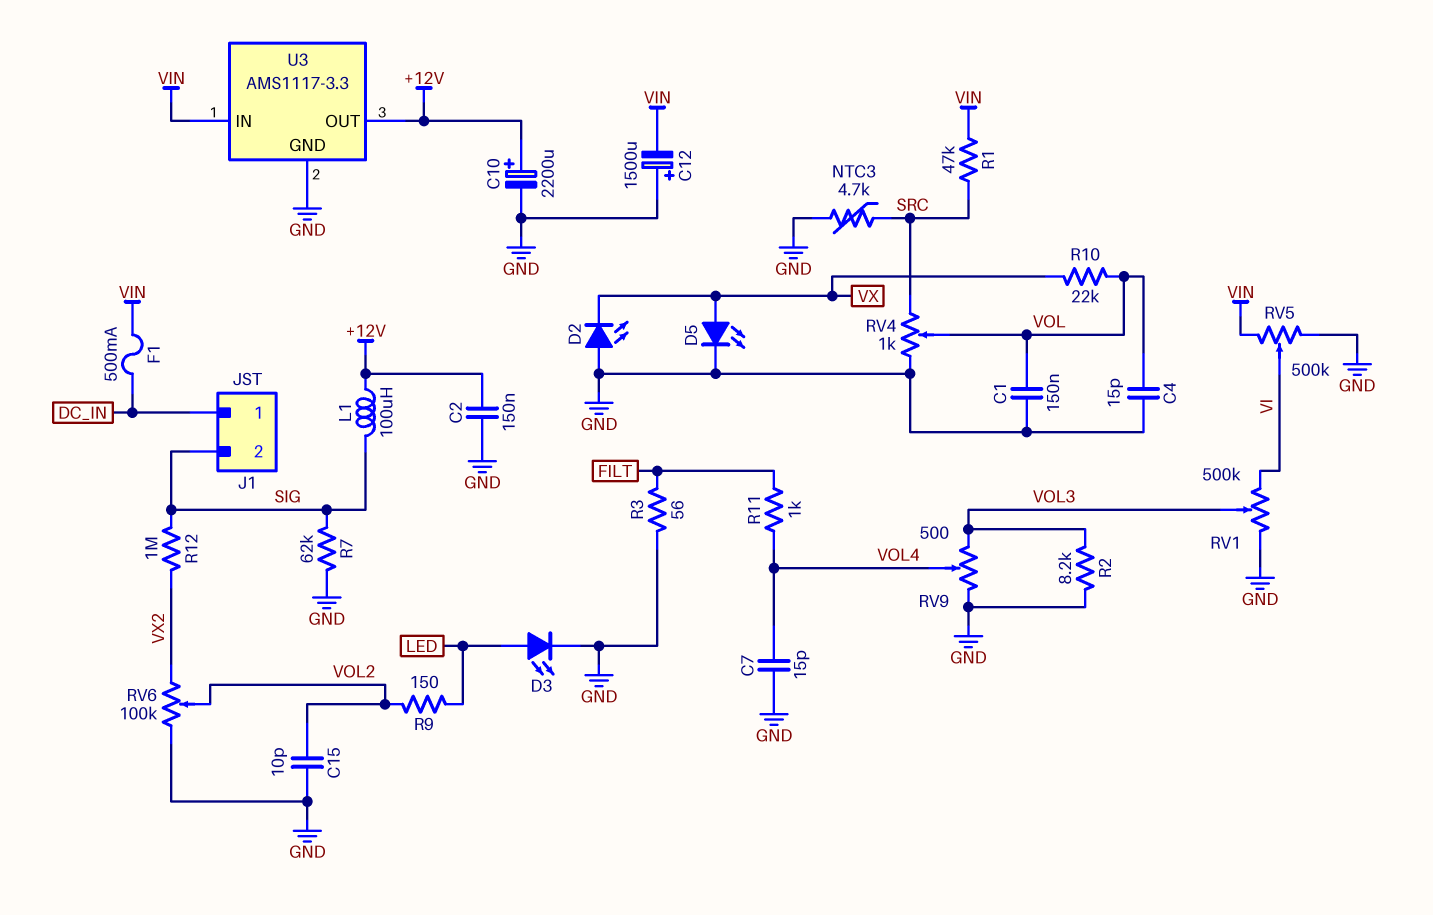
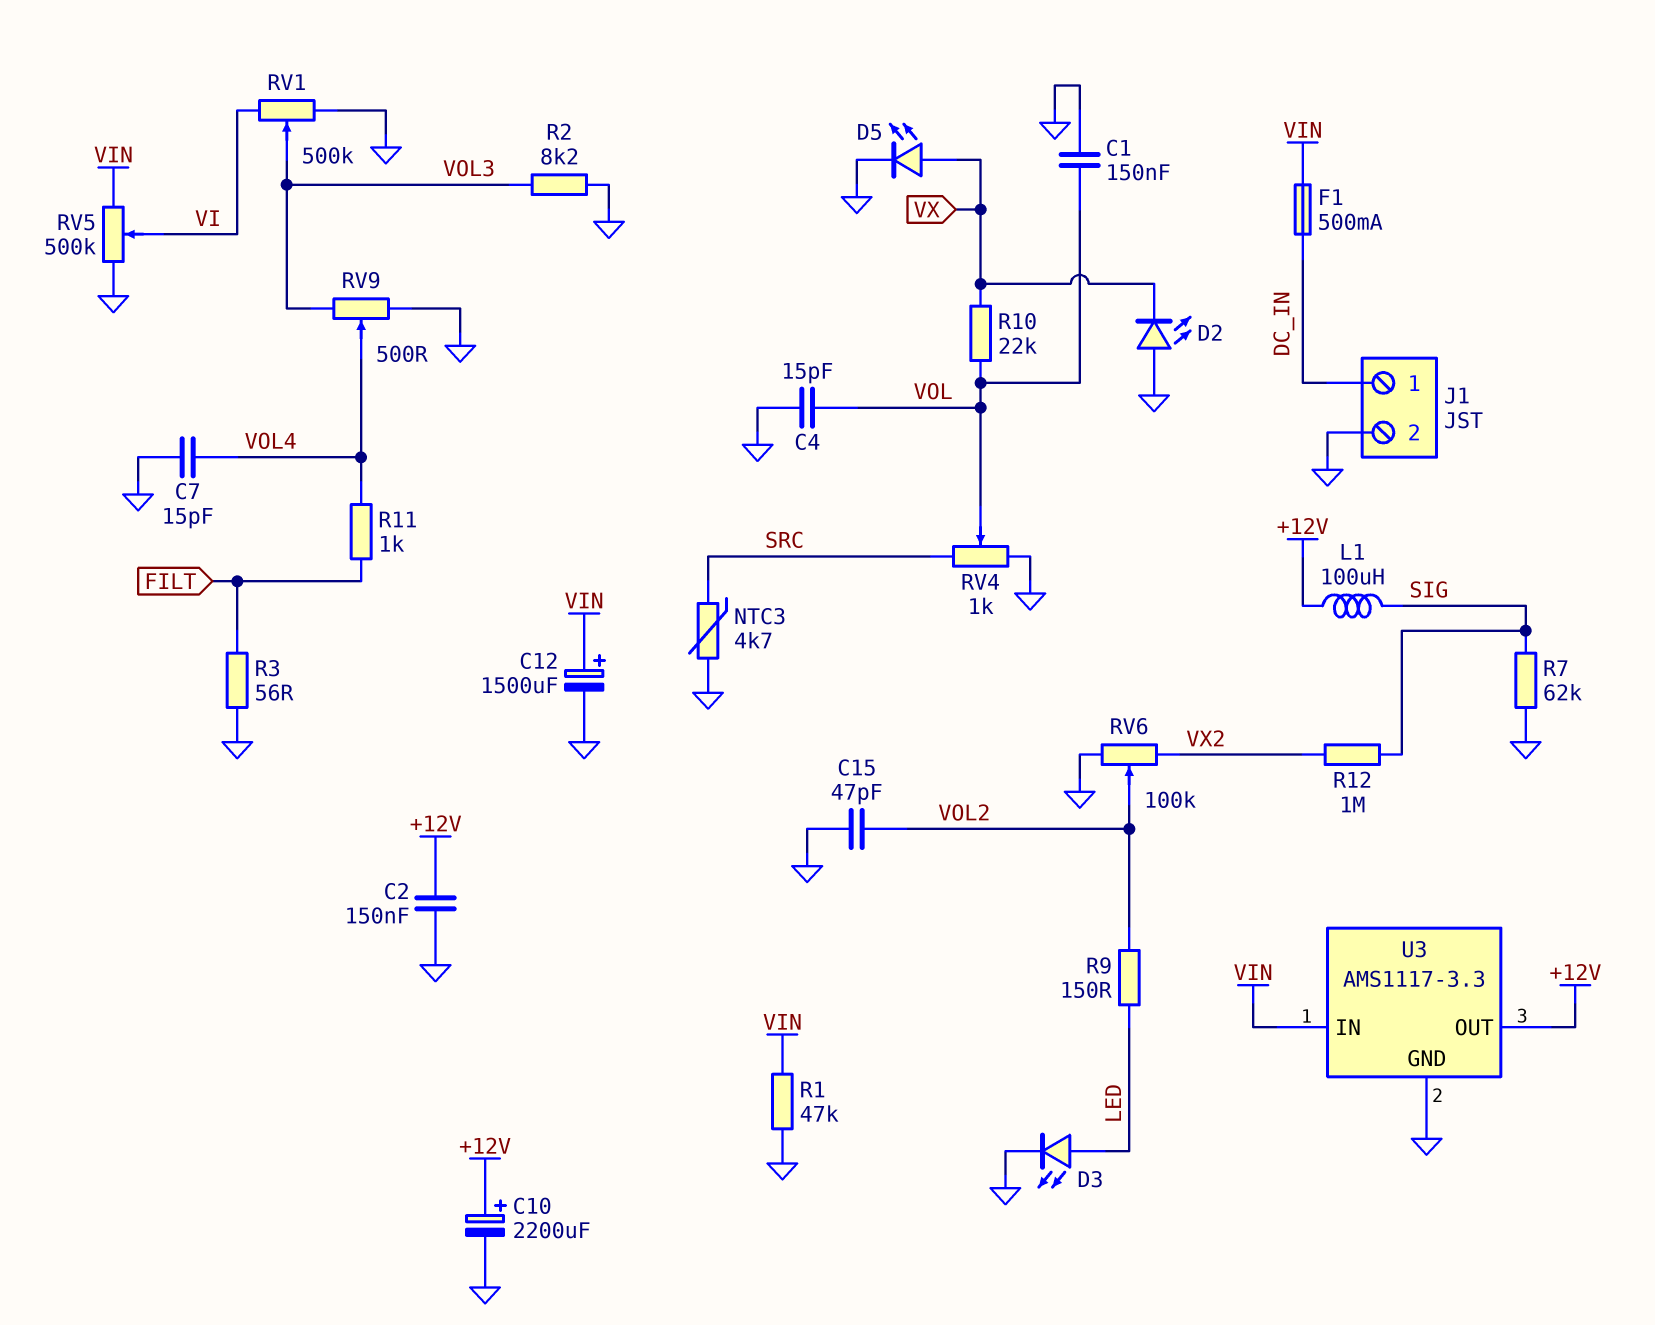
C12: 1500uF (plus GND, minus VIN) -> 1500uF (plus VIN, minus GND)
C15: 10pF (GND, VOL2) -> 47pF (GND, VOL2)
J1 pin 2: SIG -> GND
R1: 47k (SRC, VIN) -> 47k (GND, VIN)

